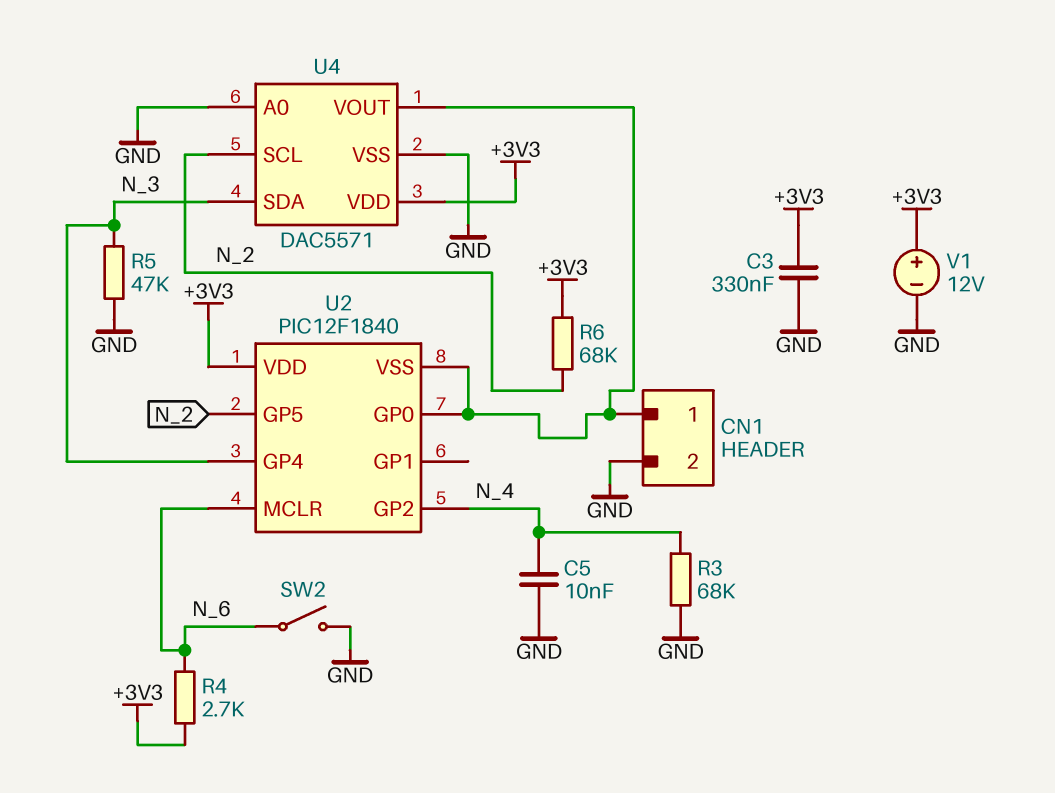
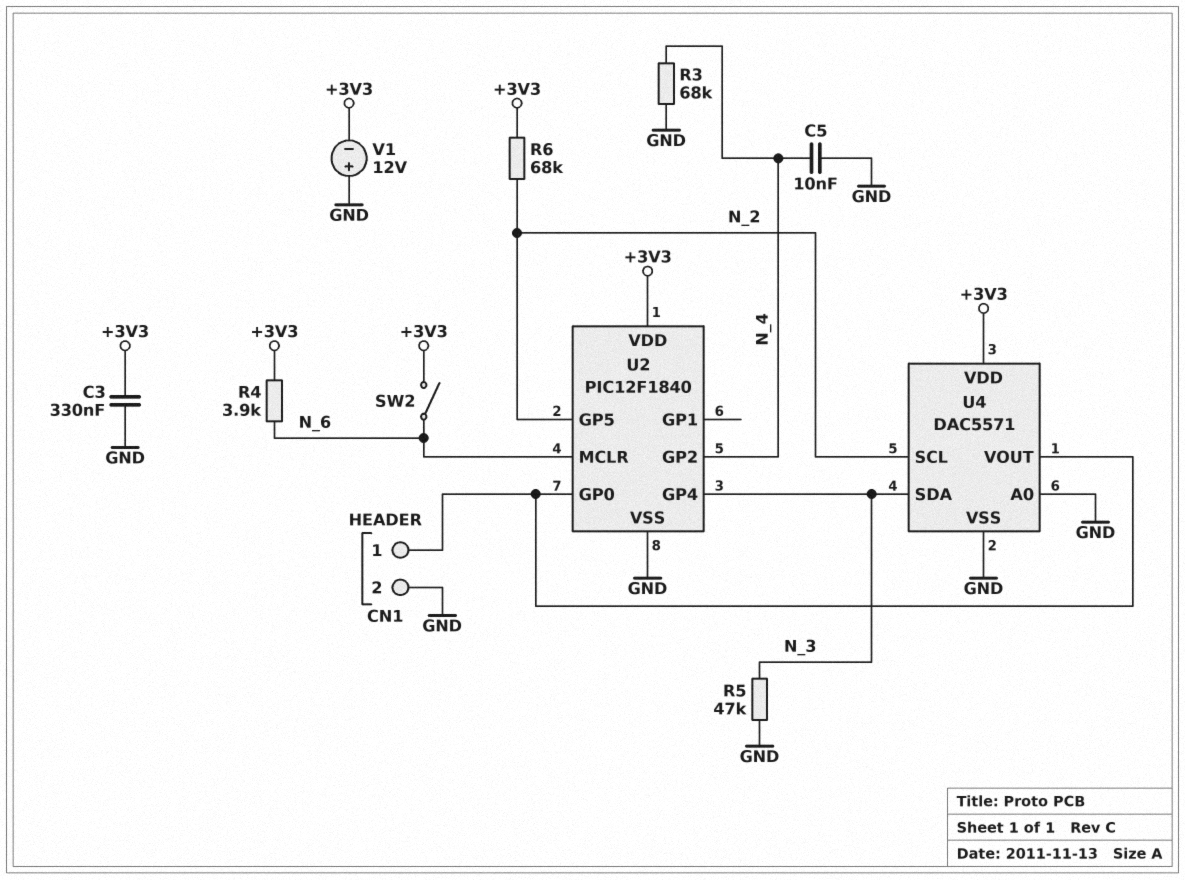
R4: 2.7k (+3V3, N_6) -> 3.9k (+3V3, N_6)
SW2: switch (GND, N_6) -> switch (+3V3, N_6)
U2 pin VSS: CN1/1 -> GND
V1: 12V (plus +3V3, minus GND) -> 12V (plus GND, minus +3V3)

